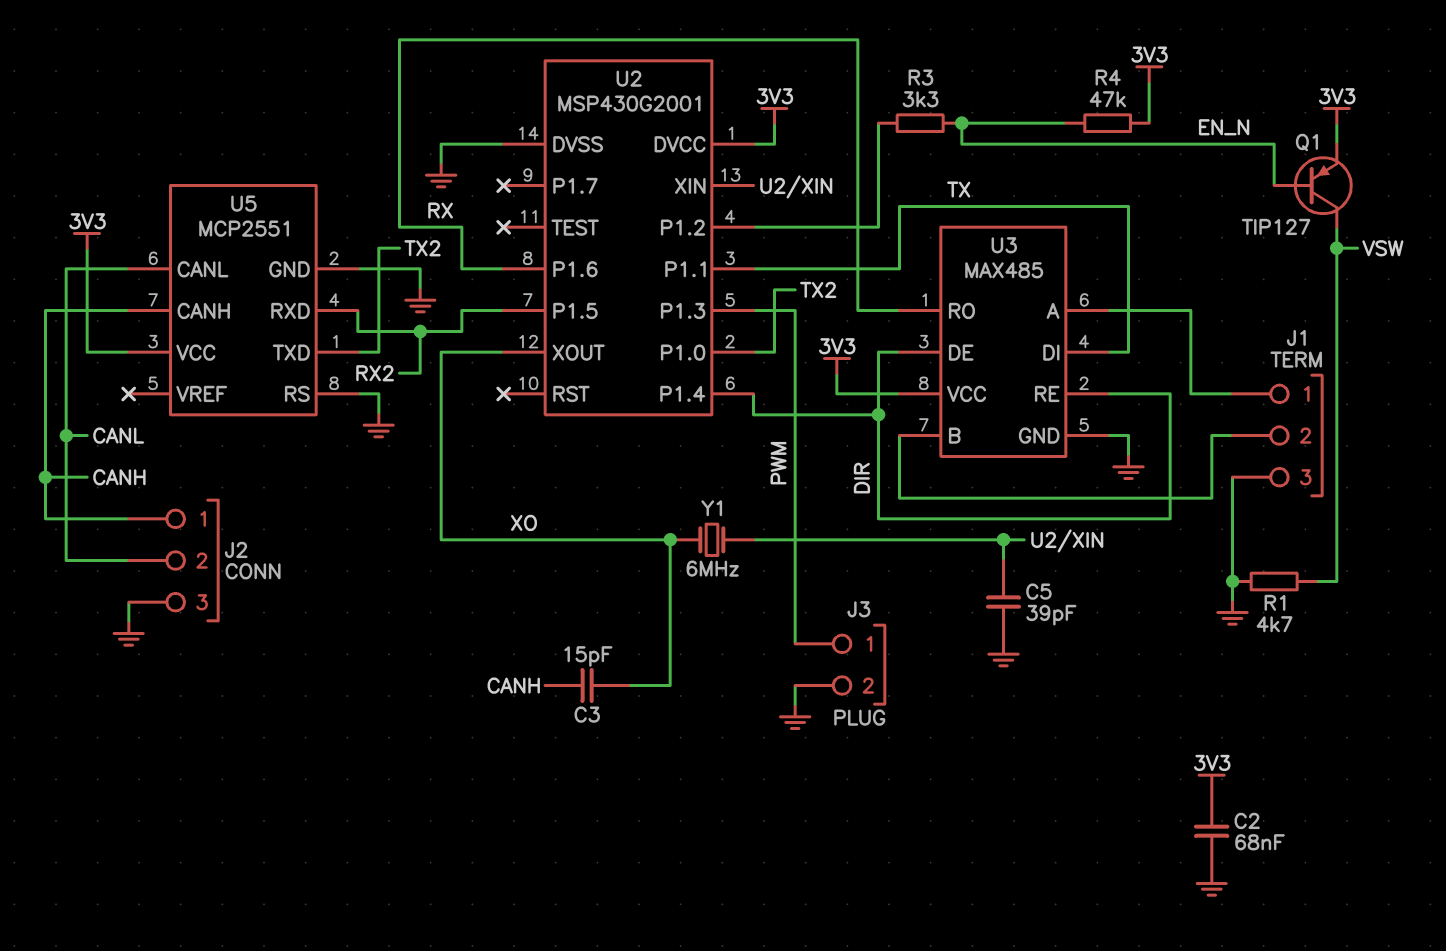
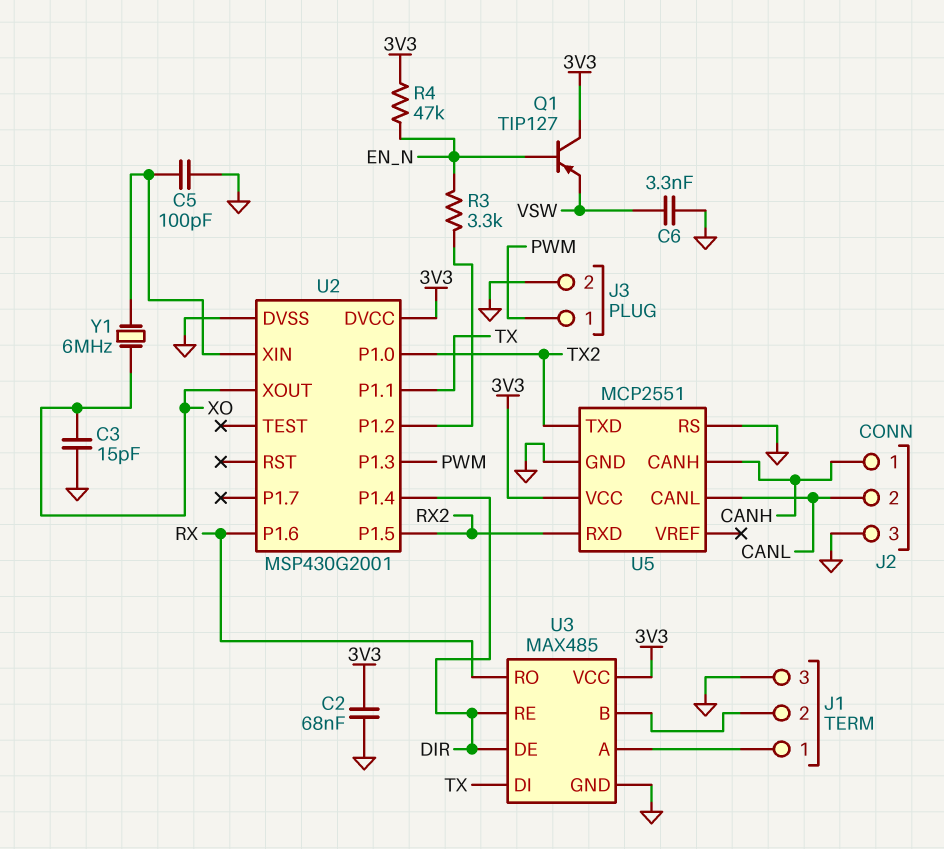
C3: 15pF (CANH, XO) -> 15pF (GND, XO)
C5: 39pF (GND, U2/XIN) -> 100pF (GND, U2/XIN)
C6: none -> 3.3nF (GND, VSW)
Q1: PNP TIP127 (B EN_N, C VSW, E 3V3) -> PNP TIP127 (B EN_N, C 3V3, E VSW)
R1: 4.7k (GND, VSW) -> none

